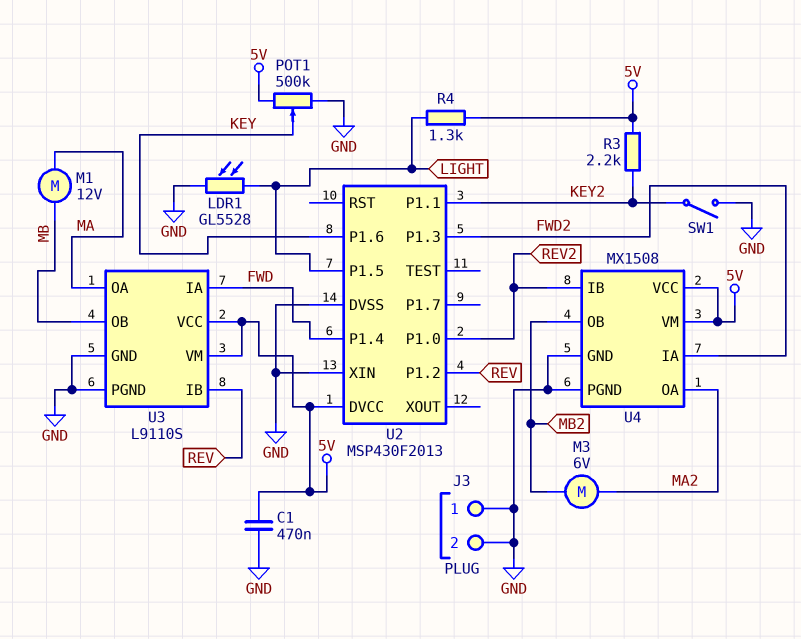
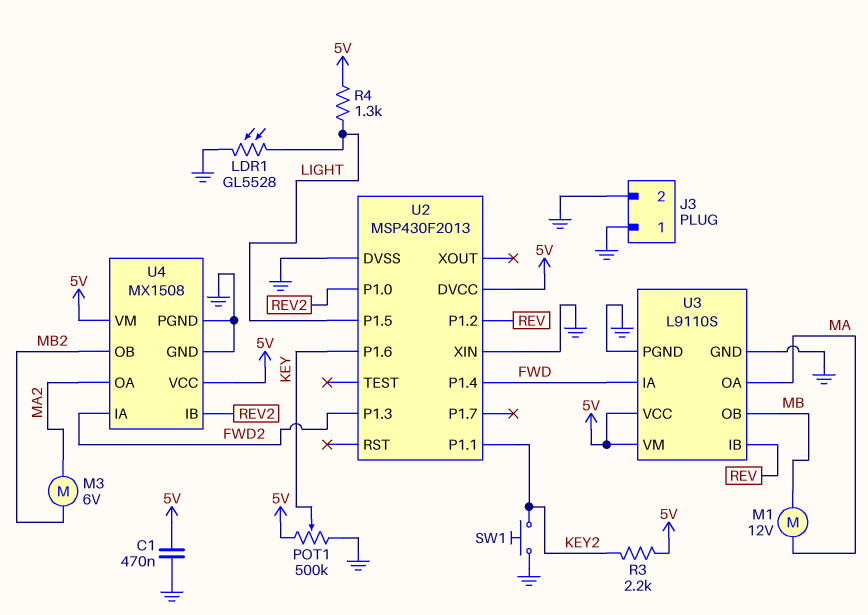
SW1: switch (GND, KEY2) -> button (GND, KEY2)

